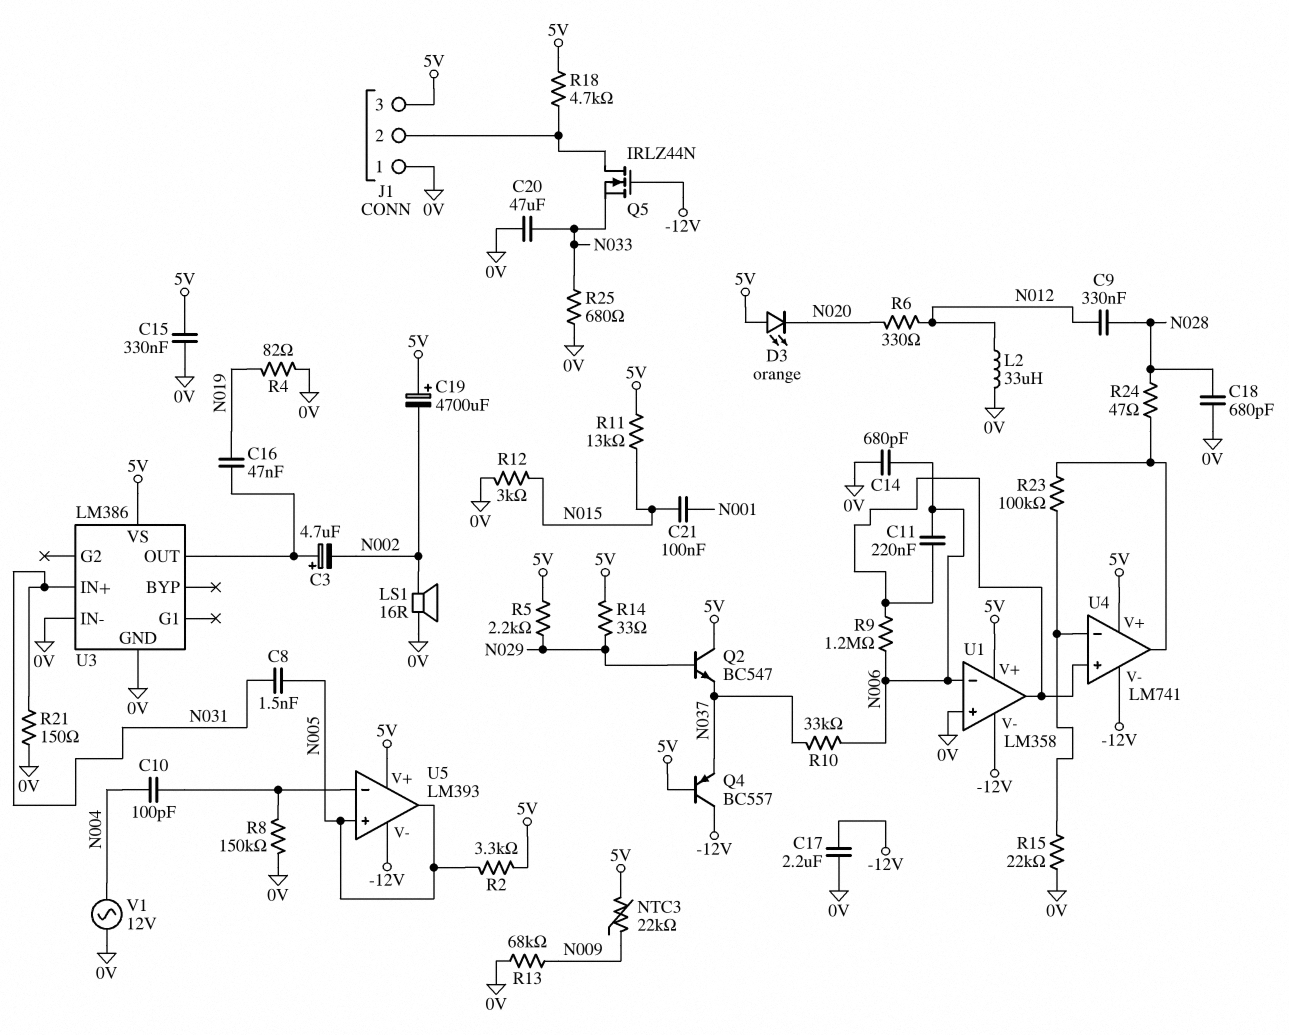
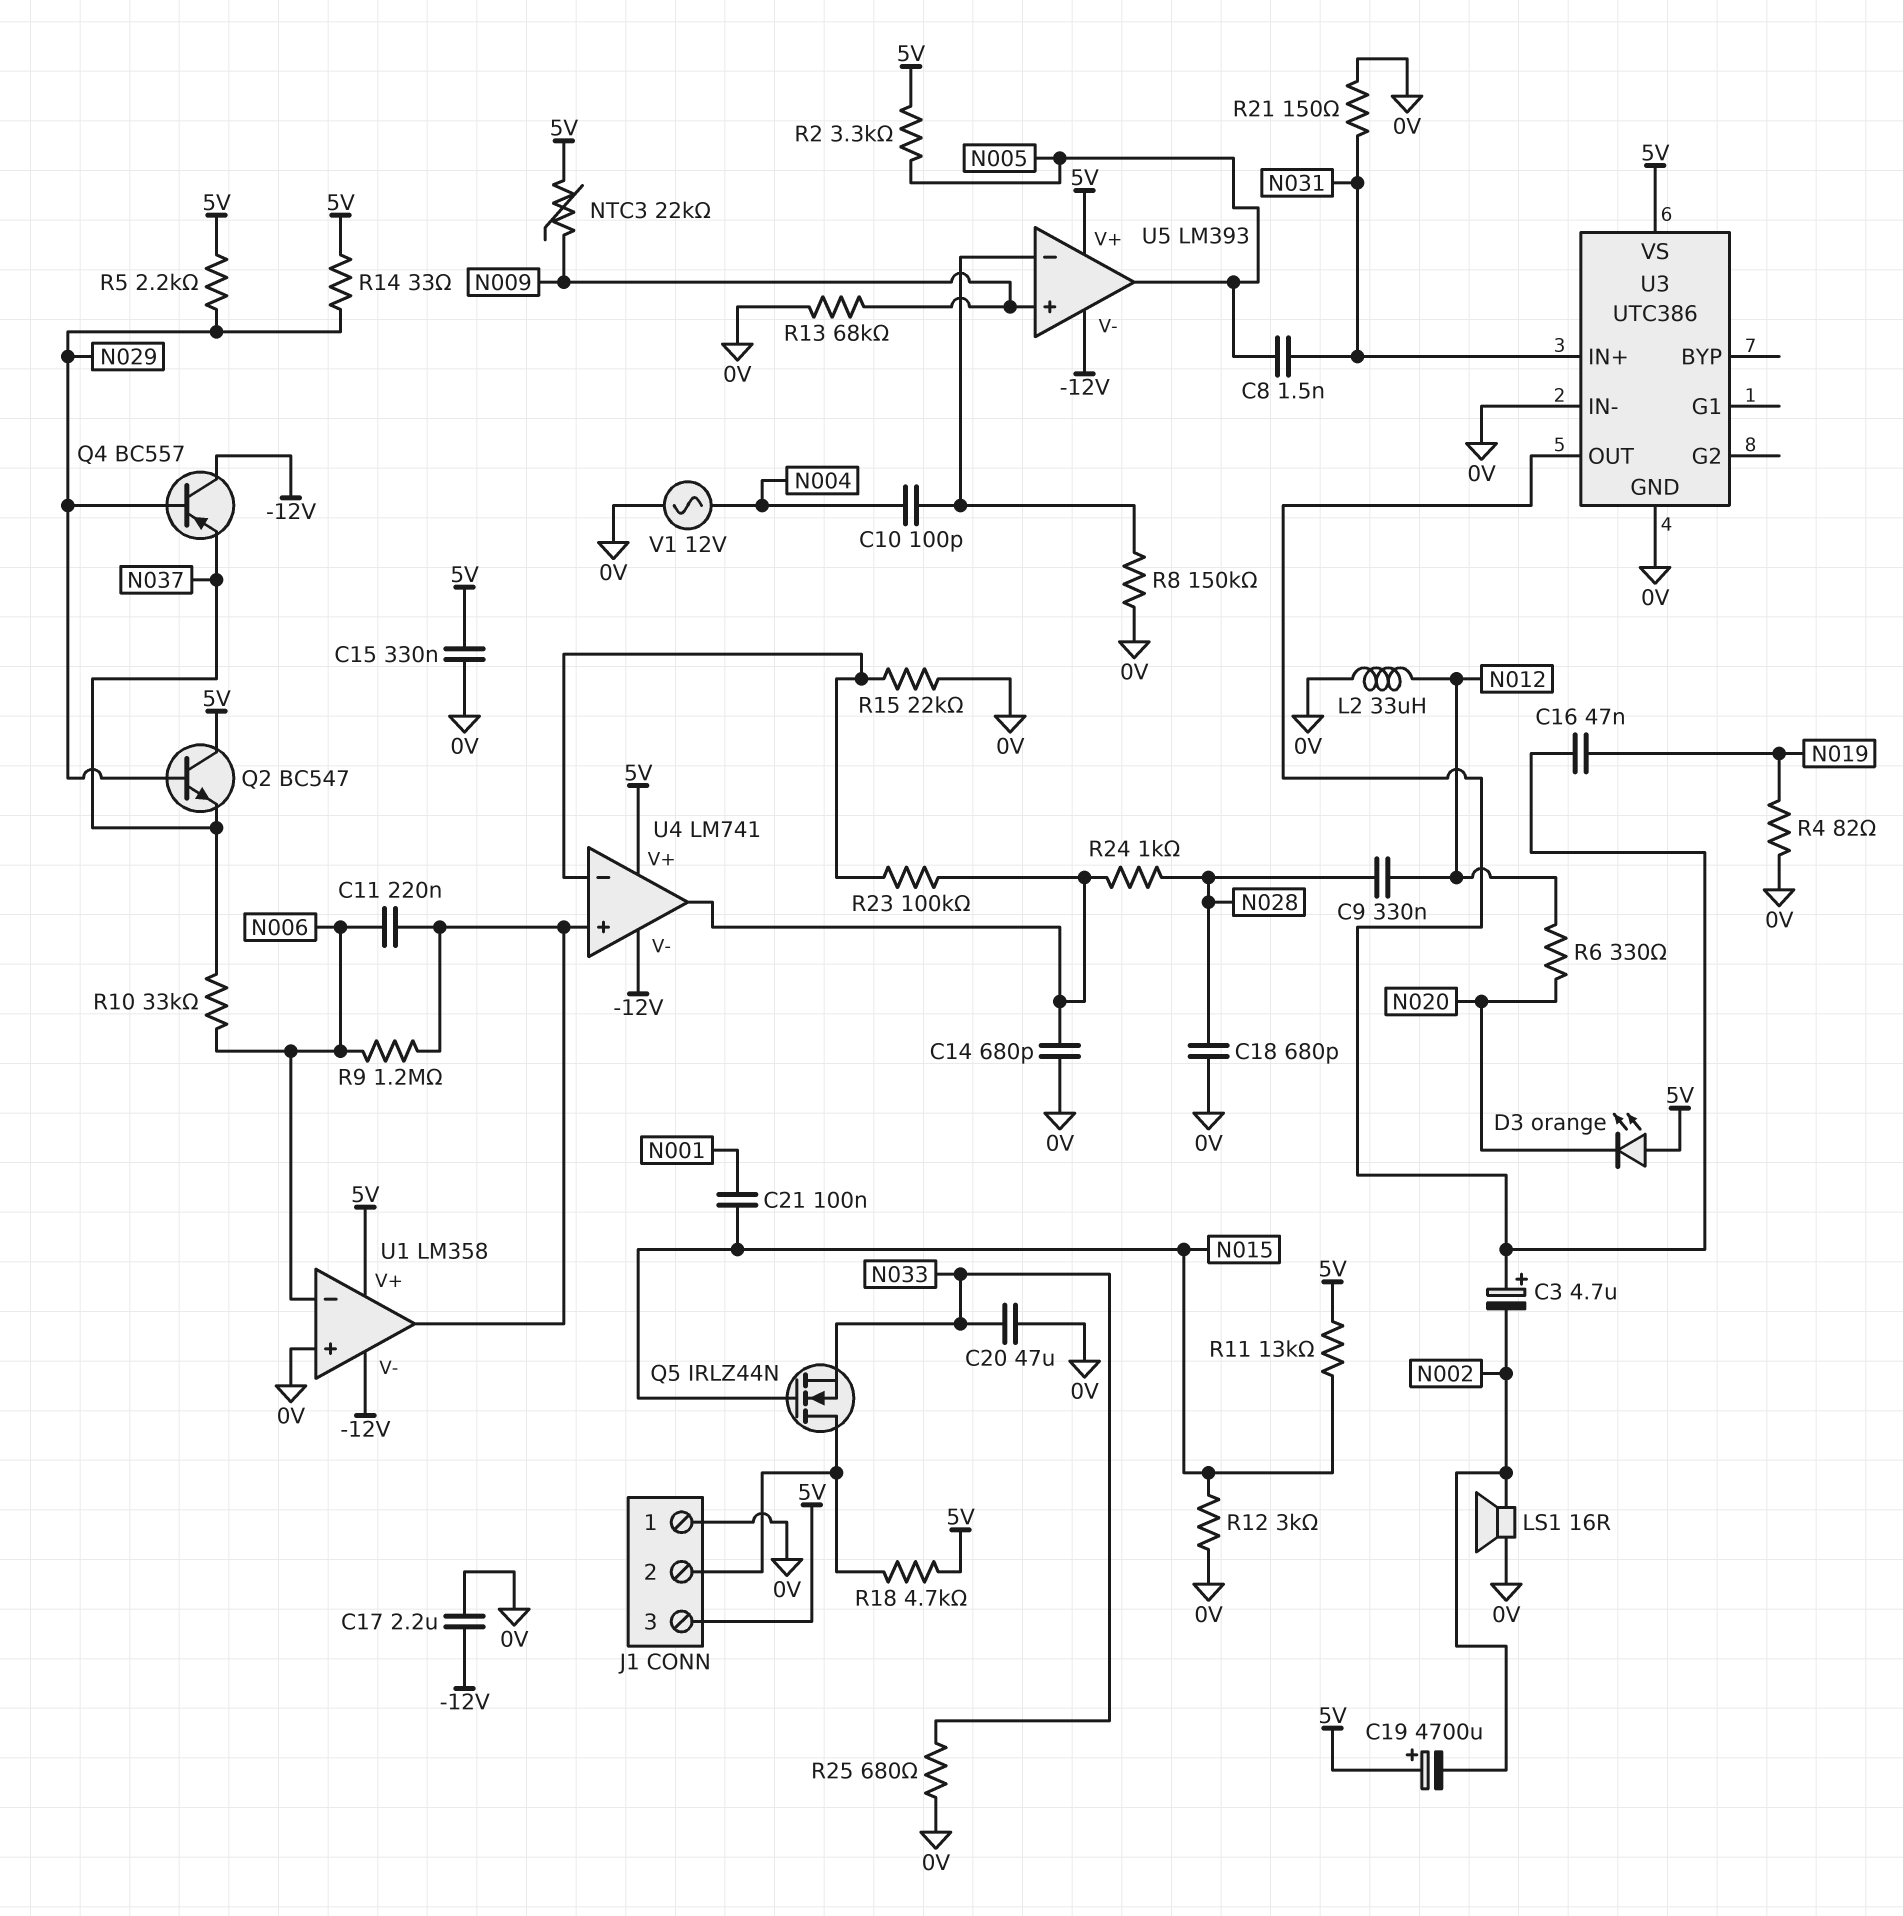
C14: 680pF (0V, N006) -> 680pF (0V, U4/out)
Q4: PNP BC557 (B 5V, C -12V, E N037) -> PNP BC557 (B N029, C -12V, E N037)
Q5: NMOS IRLZ44N (G -12V, D J1/2, S N033) -> NMOS IRLZ44N (G N015, D J1/2, S N033)
R24: 47 (N028, U4/out) -> 1k (N028, U4/out)
U3: LM386 -> UTC386
U5 pin in+: N005 -> N009

